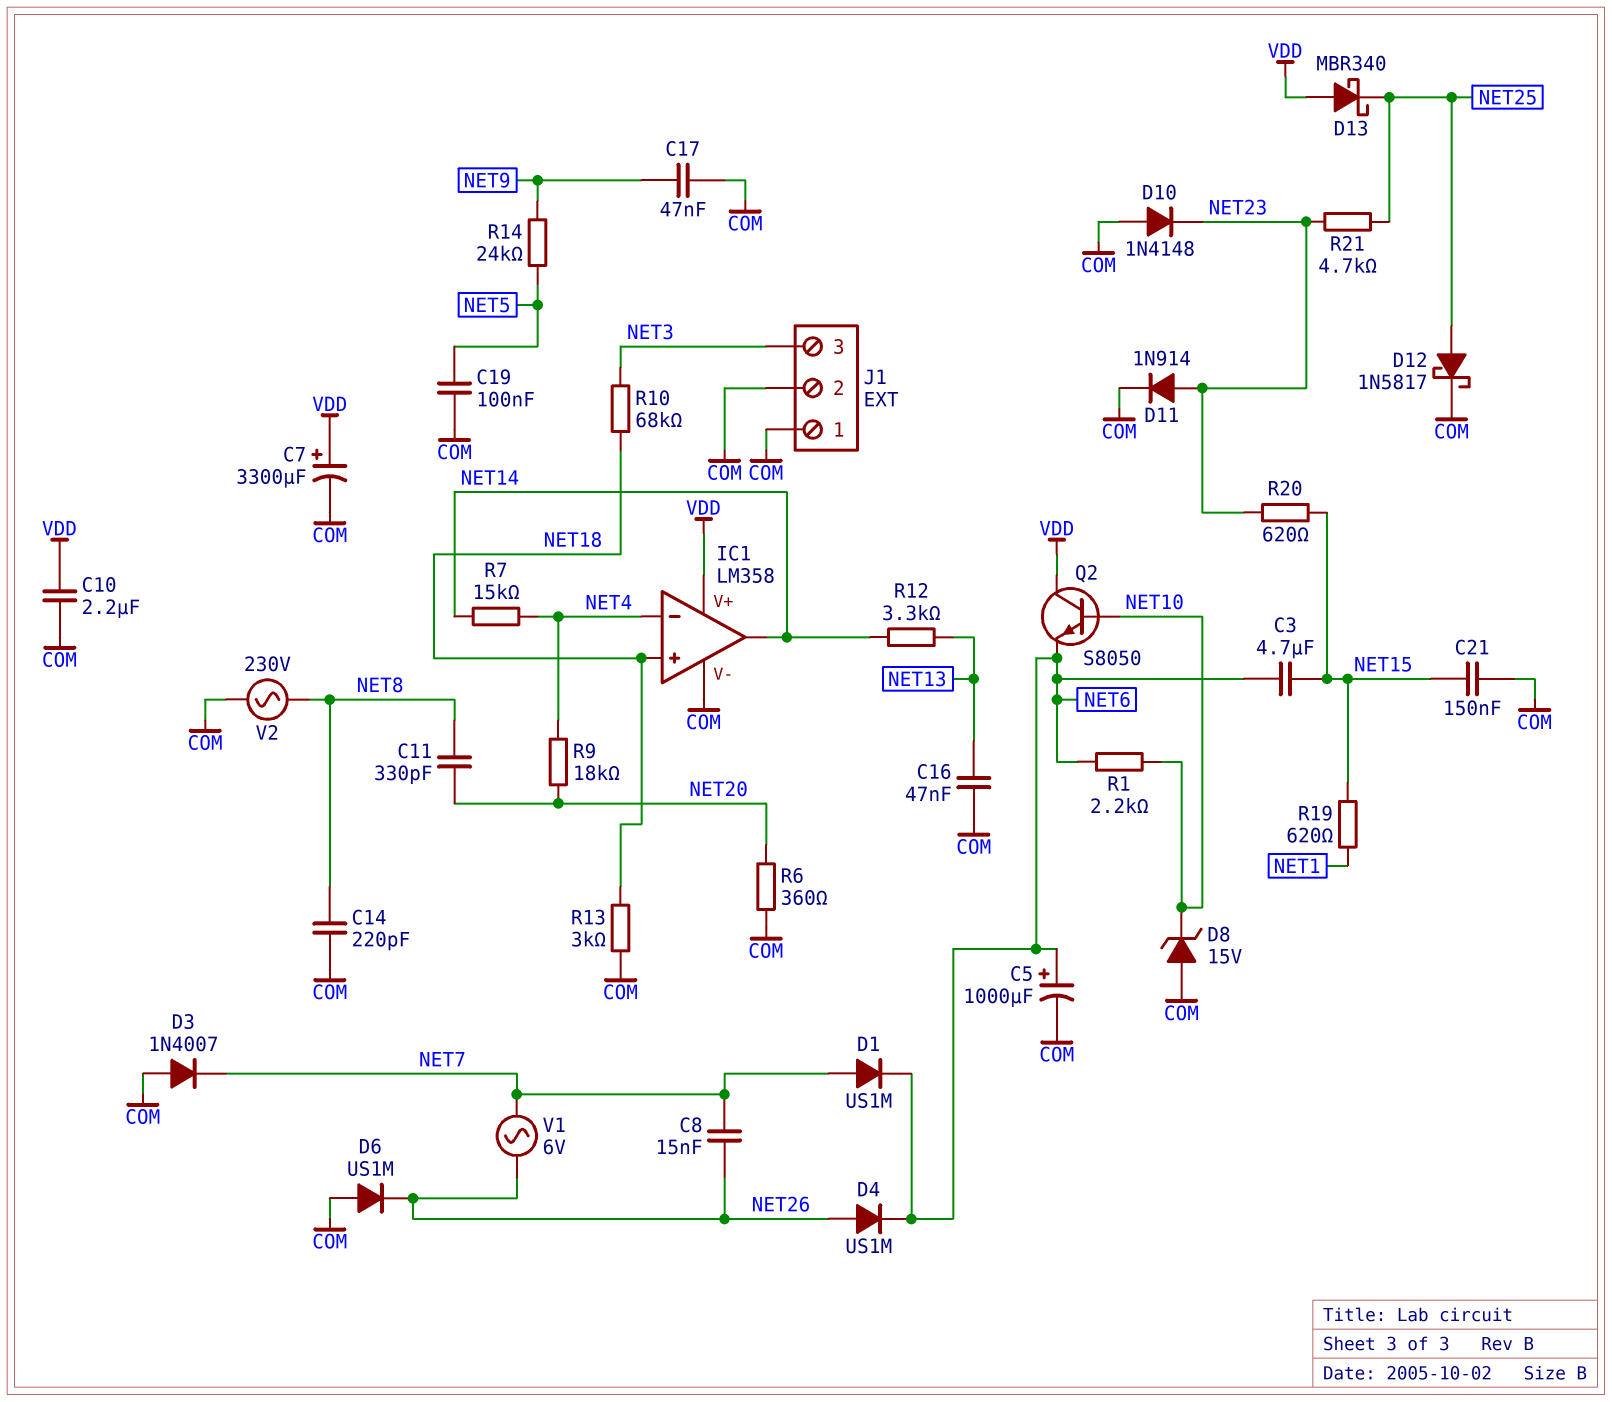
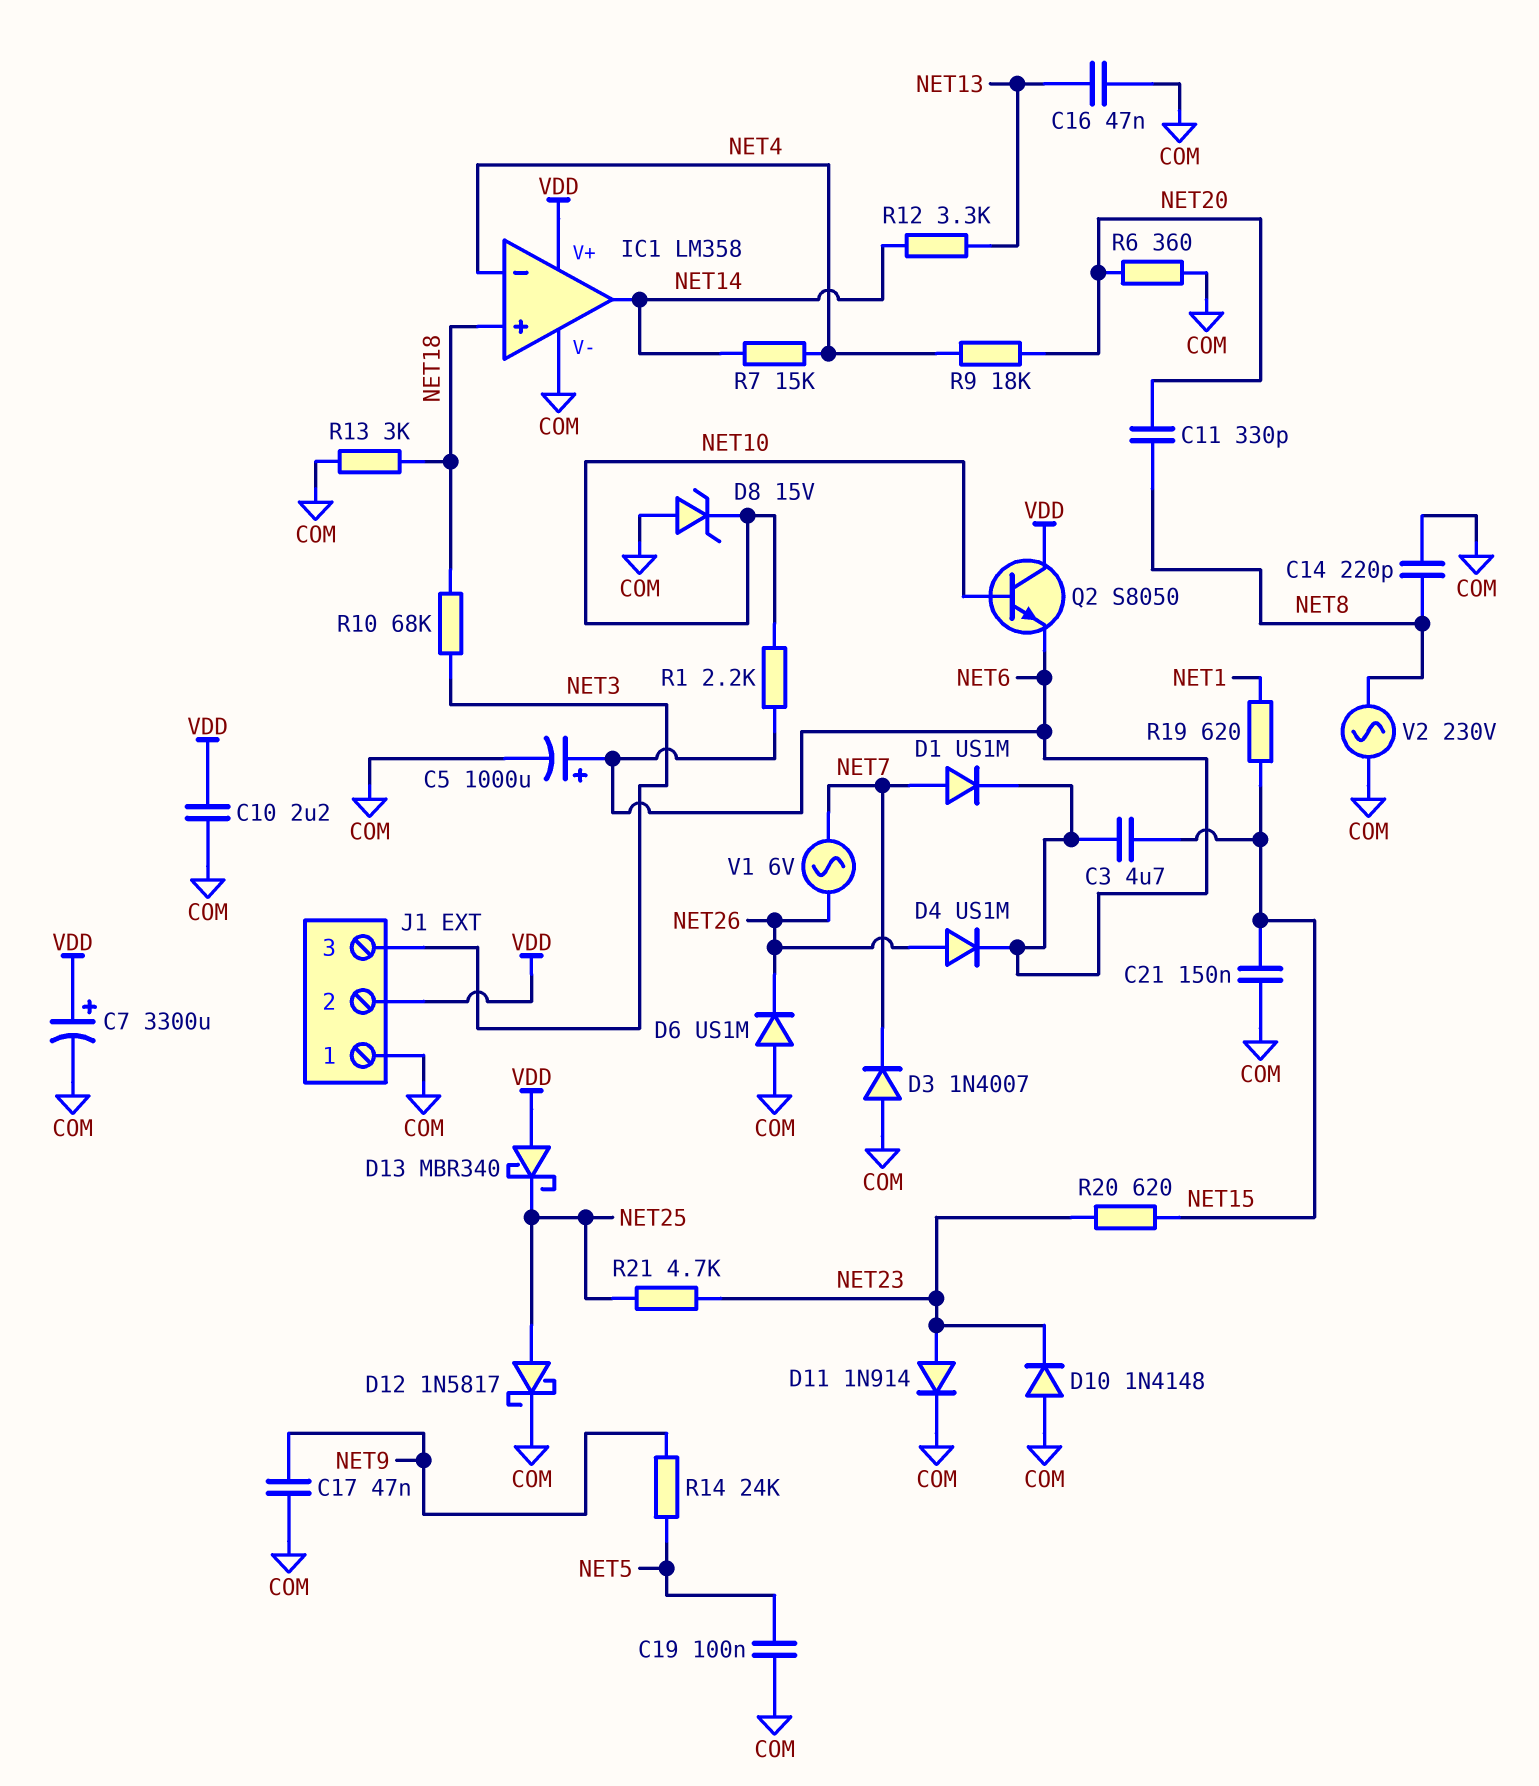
C8: 15nF (NET7, NET26) -> none
J1 pin 2: COM -> VDD

